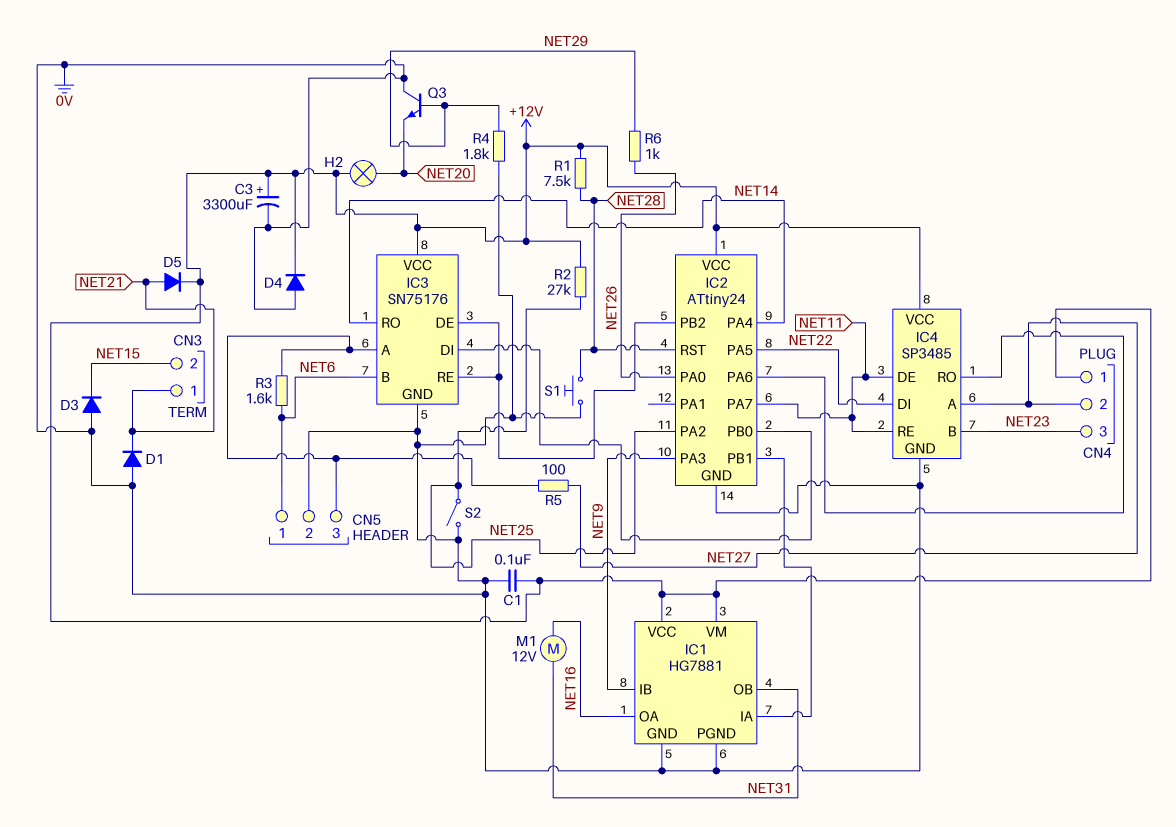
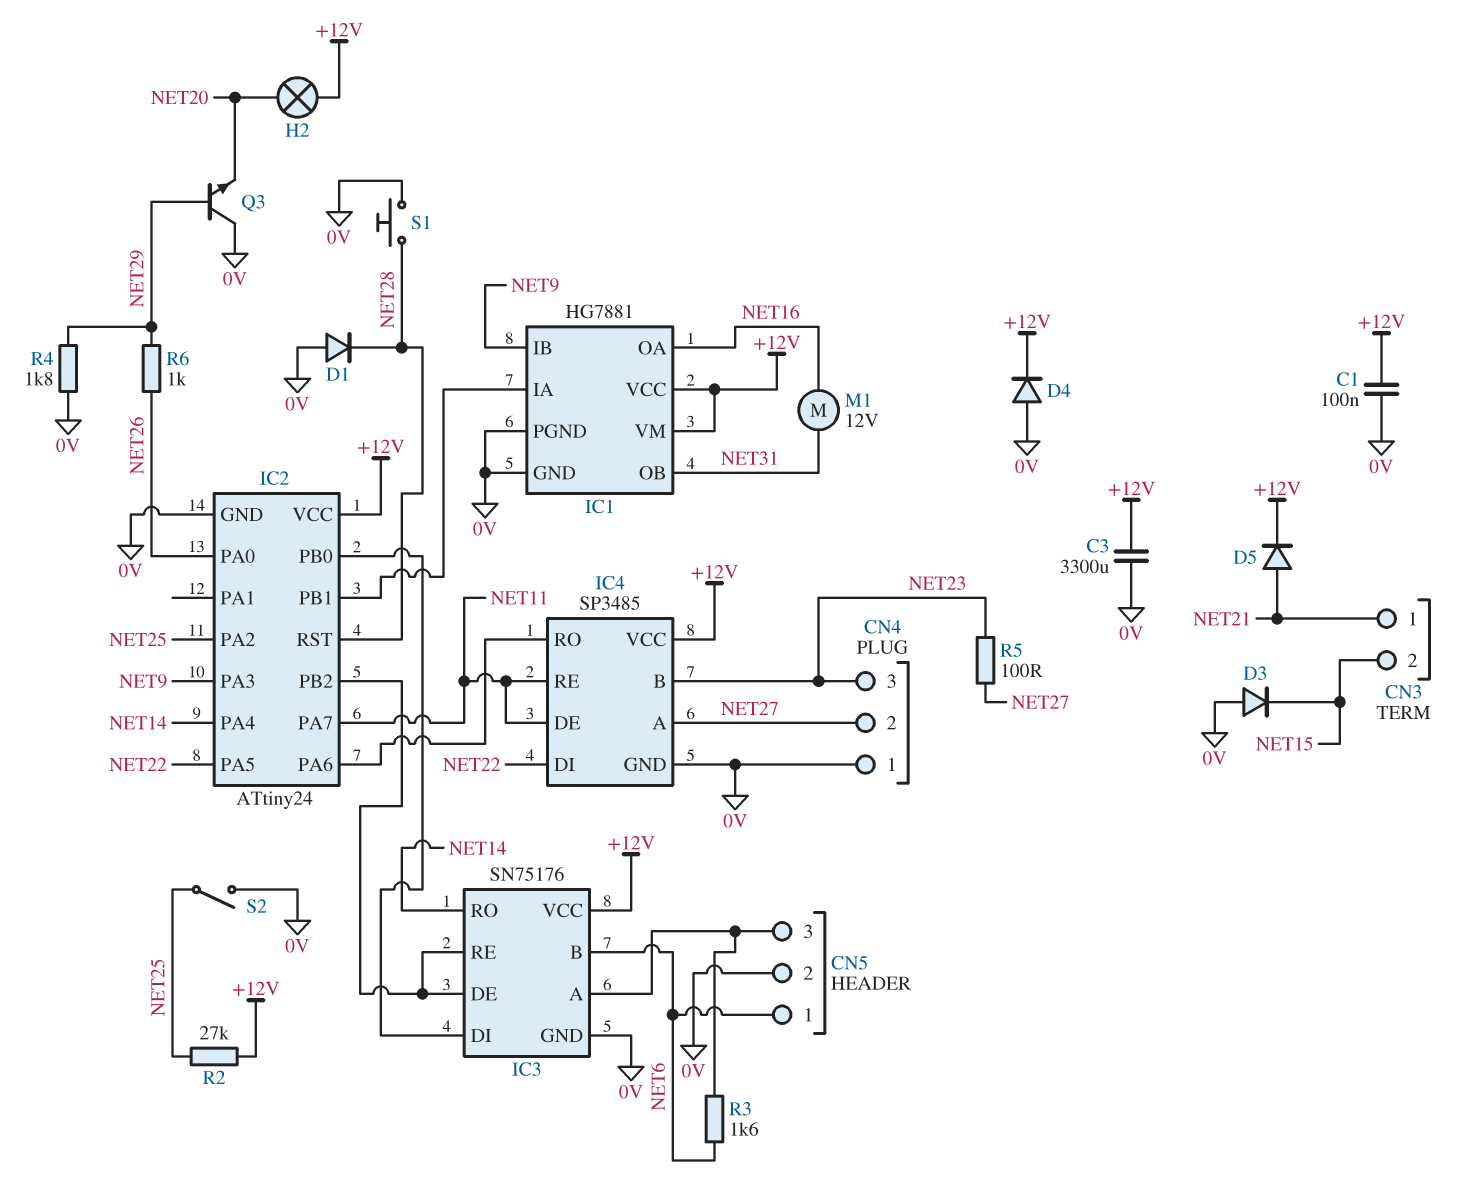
C3: 3300uF (plus +12V, minus 0V) -> 3300uF (+12V, 0V)
CN4 pin 1: +12V -> 0V
D1: diode (A 0V, K NET21) -> diode (A 0V, K NET28)
R1: 7.5k (+12V, NET28) -> none
R5: 100 (CN5/3, NET27) -> 100 (NET23, NET27)

